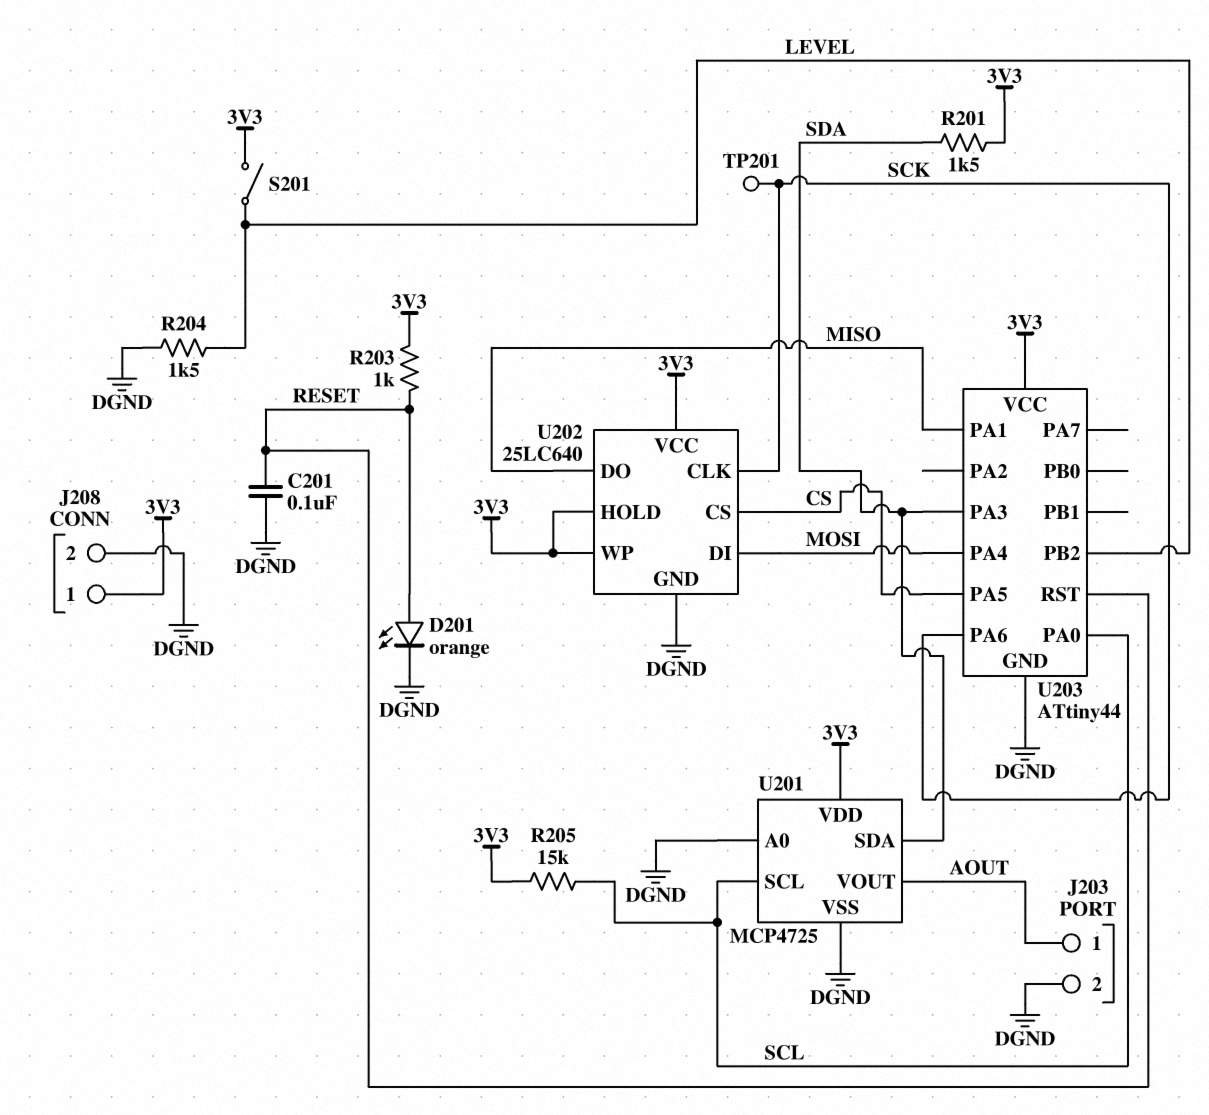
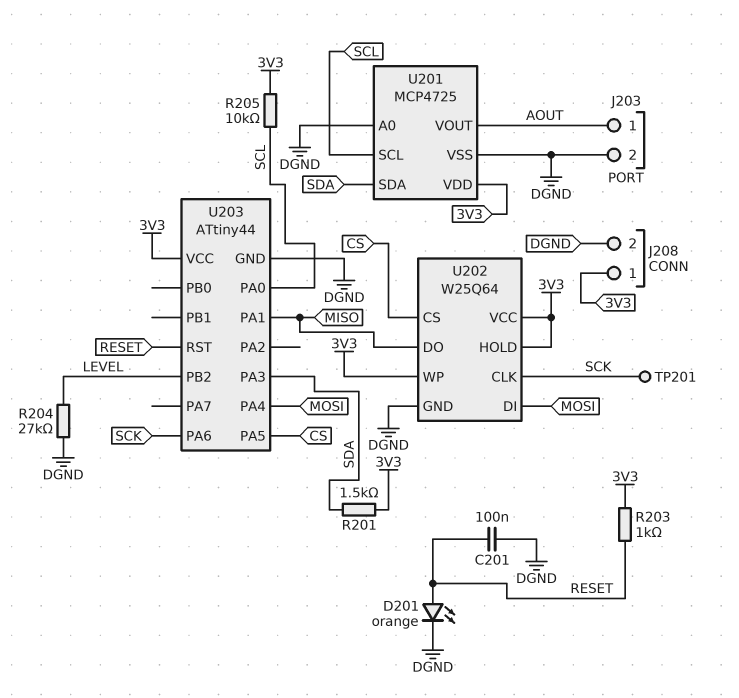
R204: 1.5k (DGND, LEVEL) -> 27k (DGND, LEVEL)
R205: 15k (3V3, SCL) -> 10k (3V3, SCL)
S201: switch (3V3, LEVEL) -> none
U202: 25LC640 -> W25Q64

